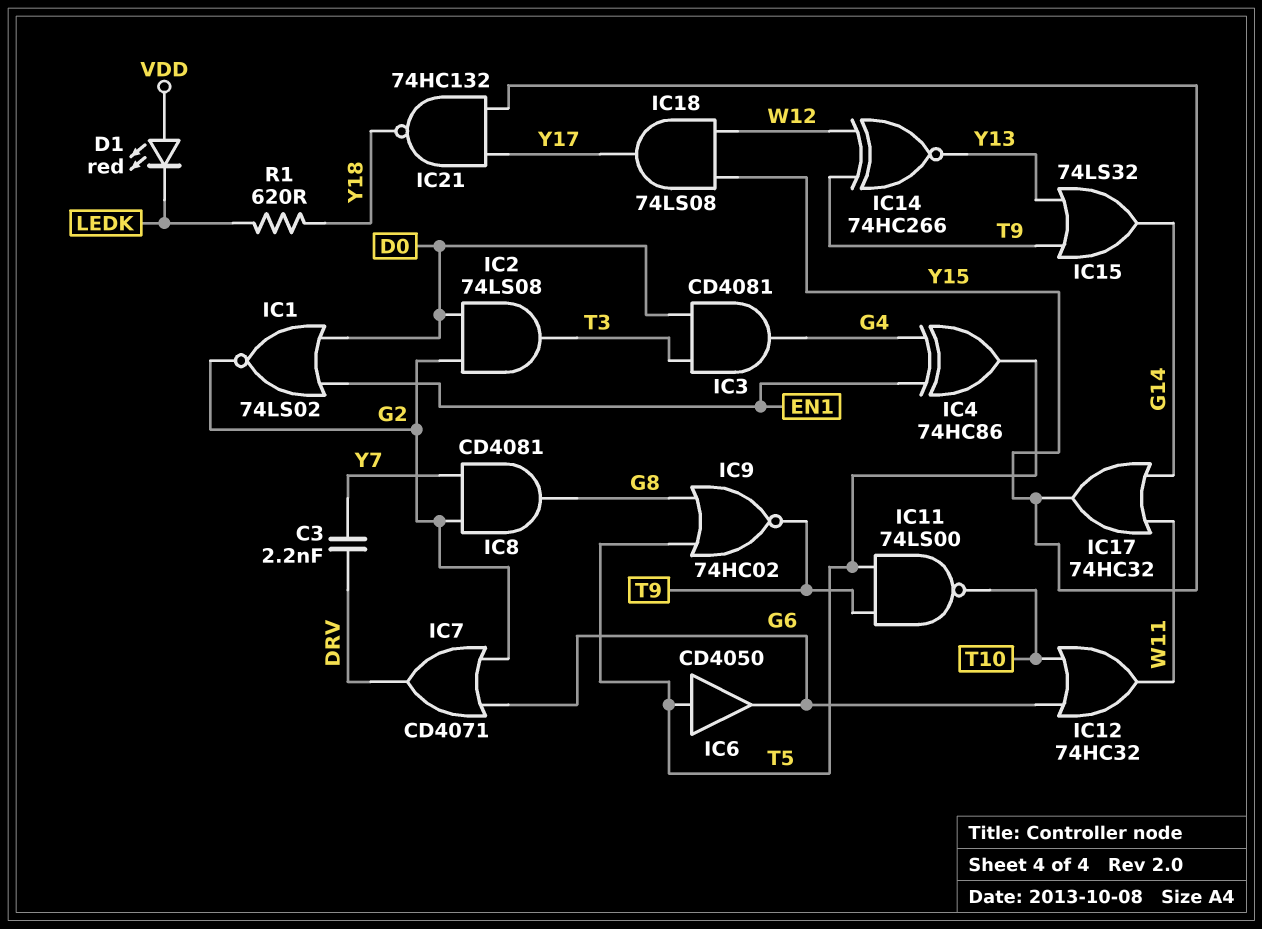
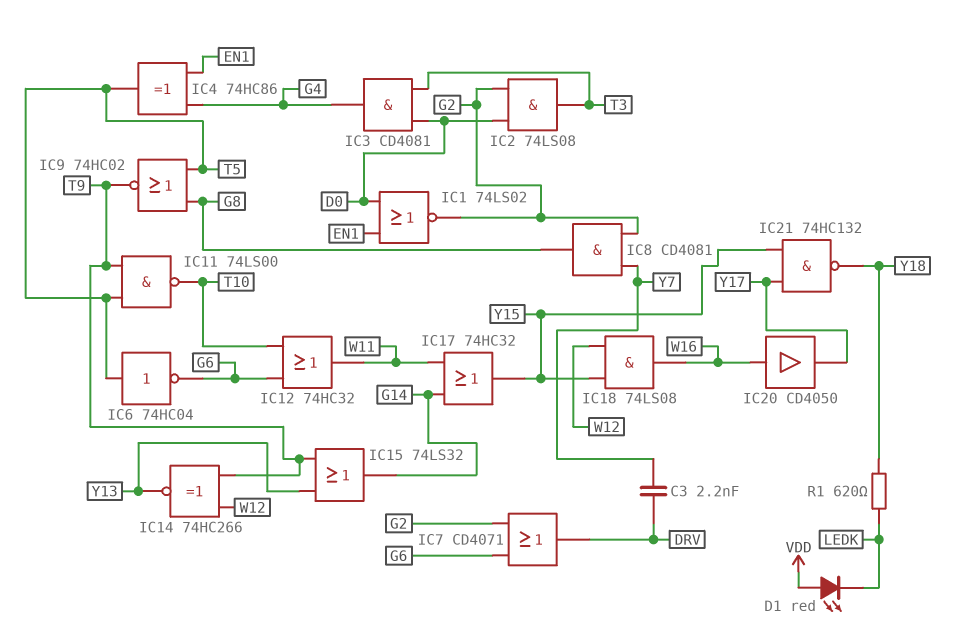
IC6: buffer CD4050 (in T5, out G6) -> NOT 74HC04 (in T5, out G6)
IC18: AND 74LS08 (in W12, in Y15, out Y17) -> AND 74LS08 (in W12, in Y15, out W16)
IC20: none -> buffer CD4050 (in W16, out Y17)

